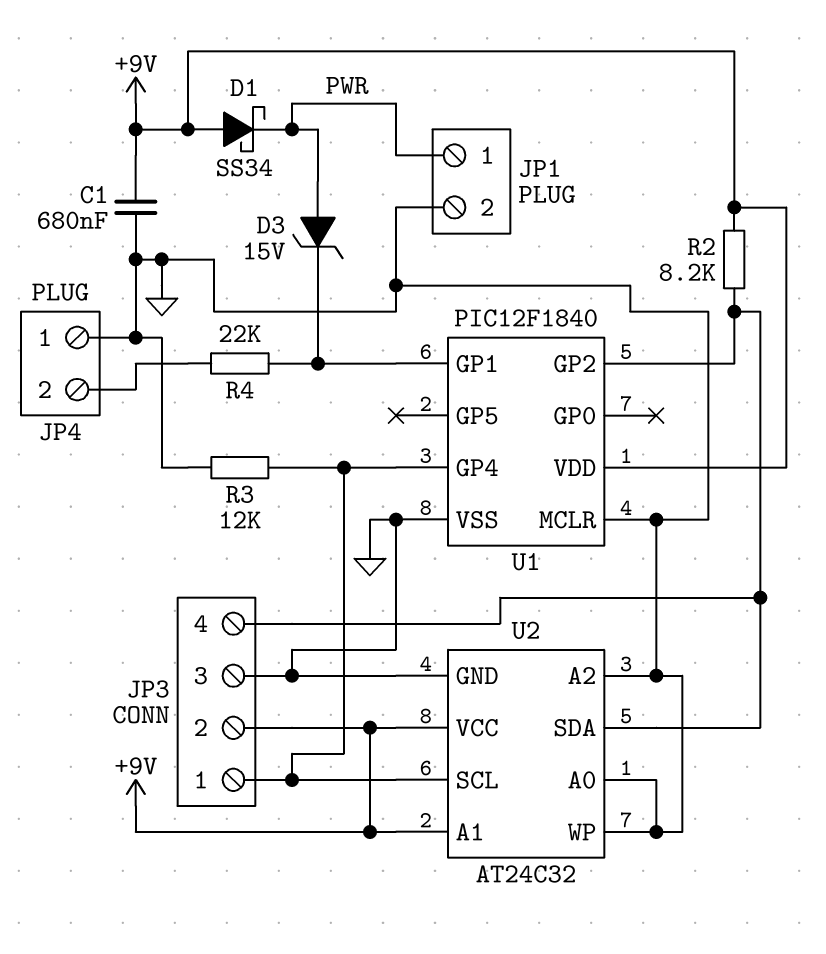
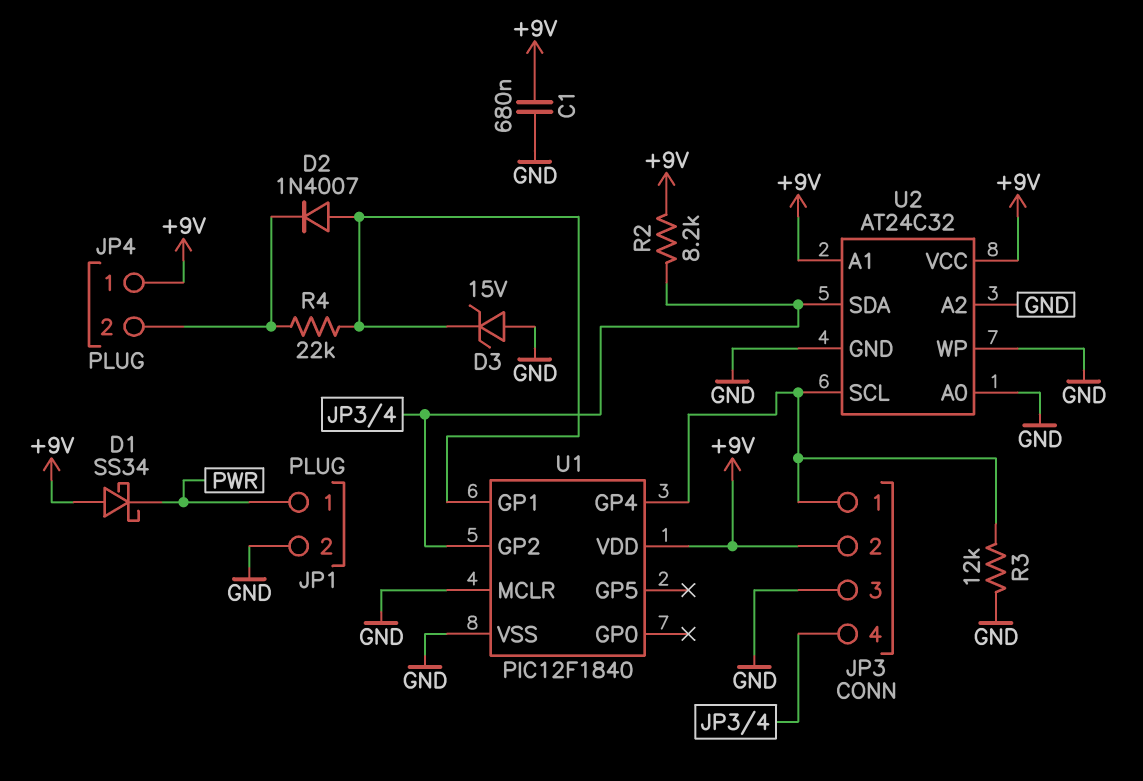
D2: none -> diode 1N4007 (A U1/GP1, K JP4/2)
D3: zener 15V (A PWR, K U1/GP1) -> zener 15V (A GND, K U1/GP1)
JP4 pin 1: GND -> +9V

